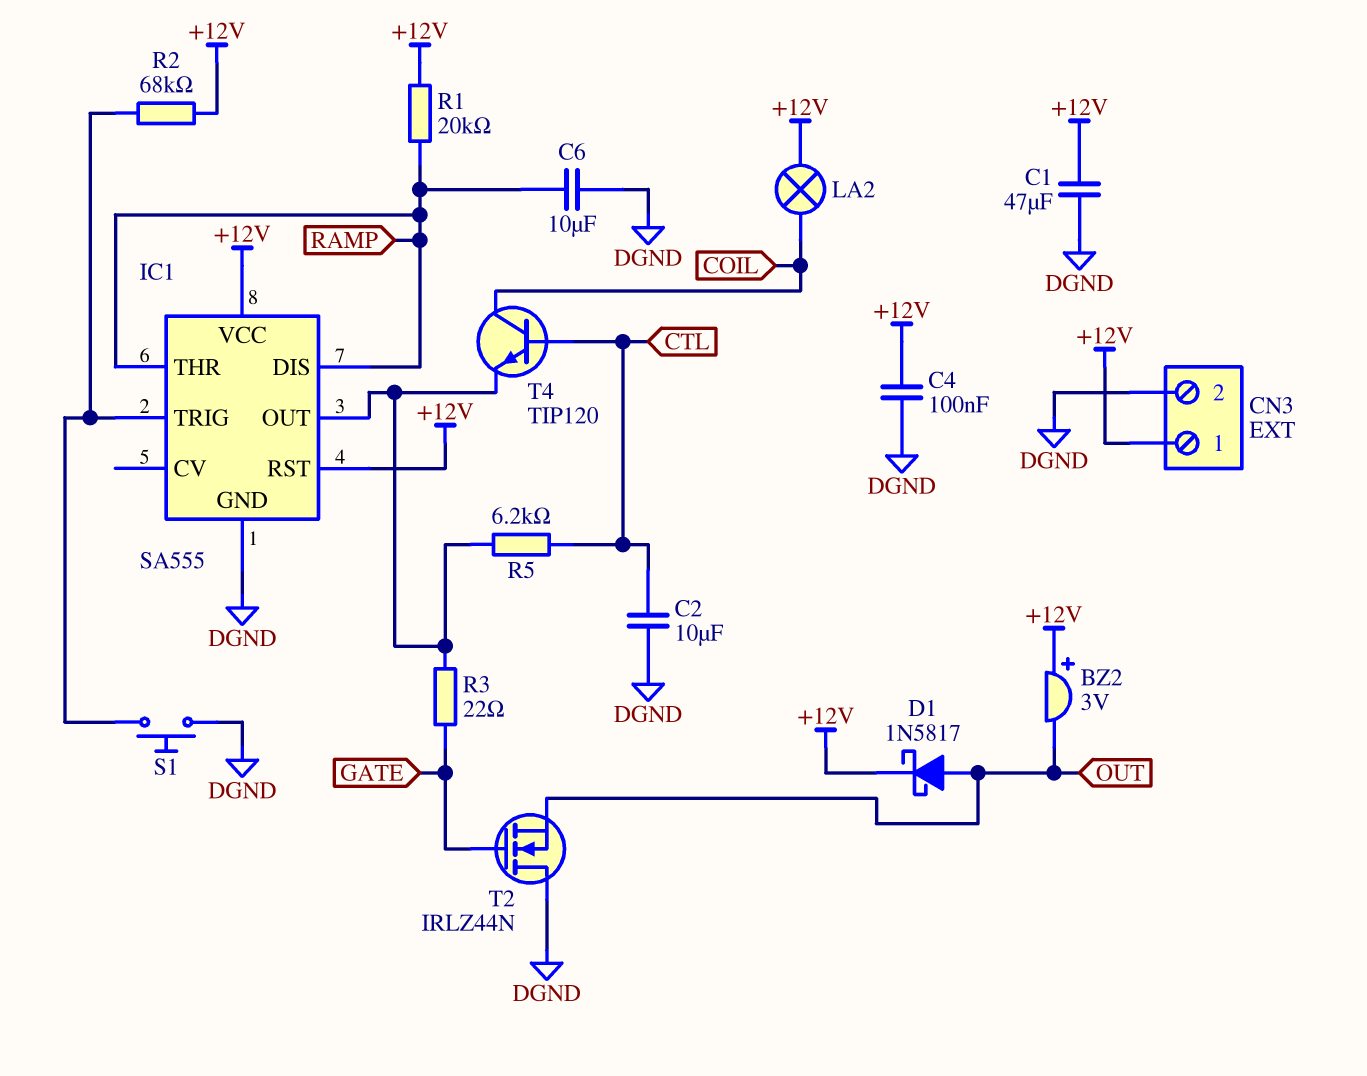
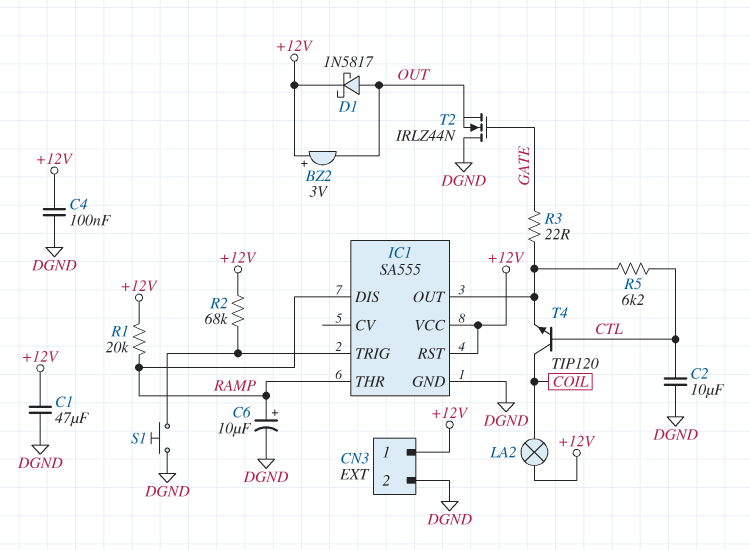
C6: 10uF (DGND, RAMP) -> 10uF (plus RAMP, minus DGND)

